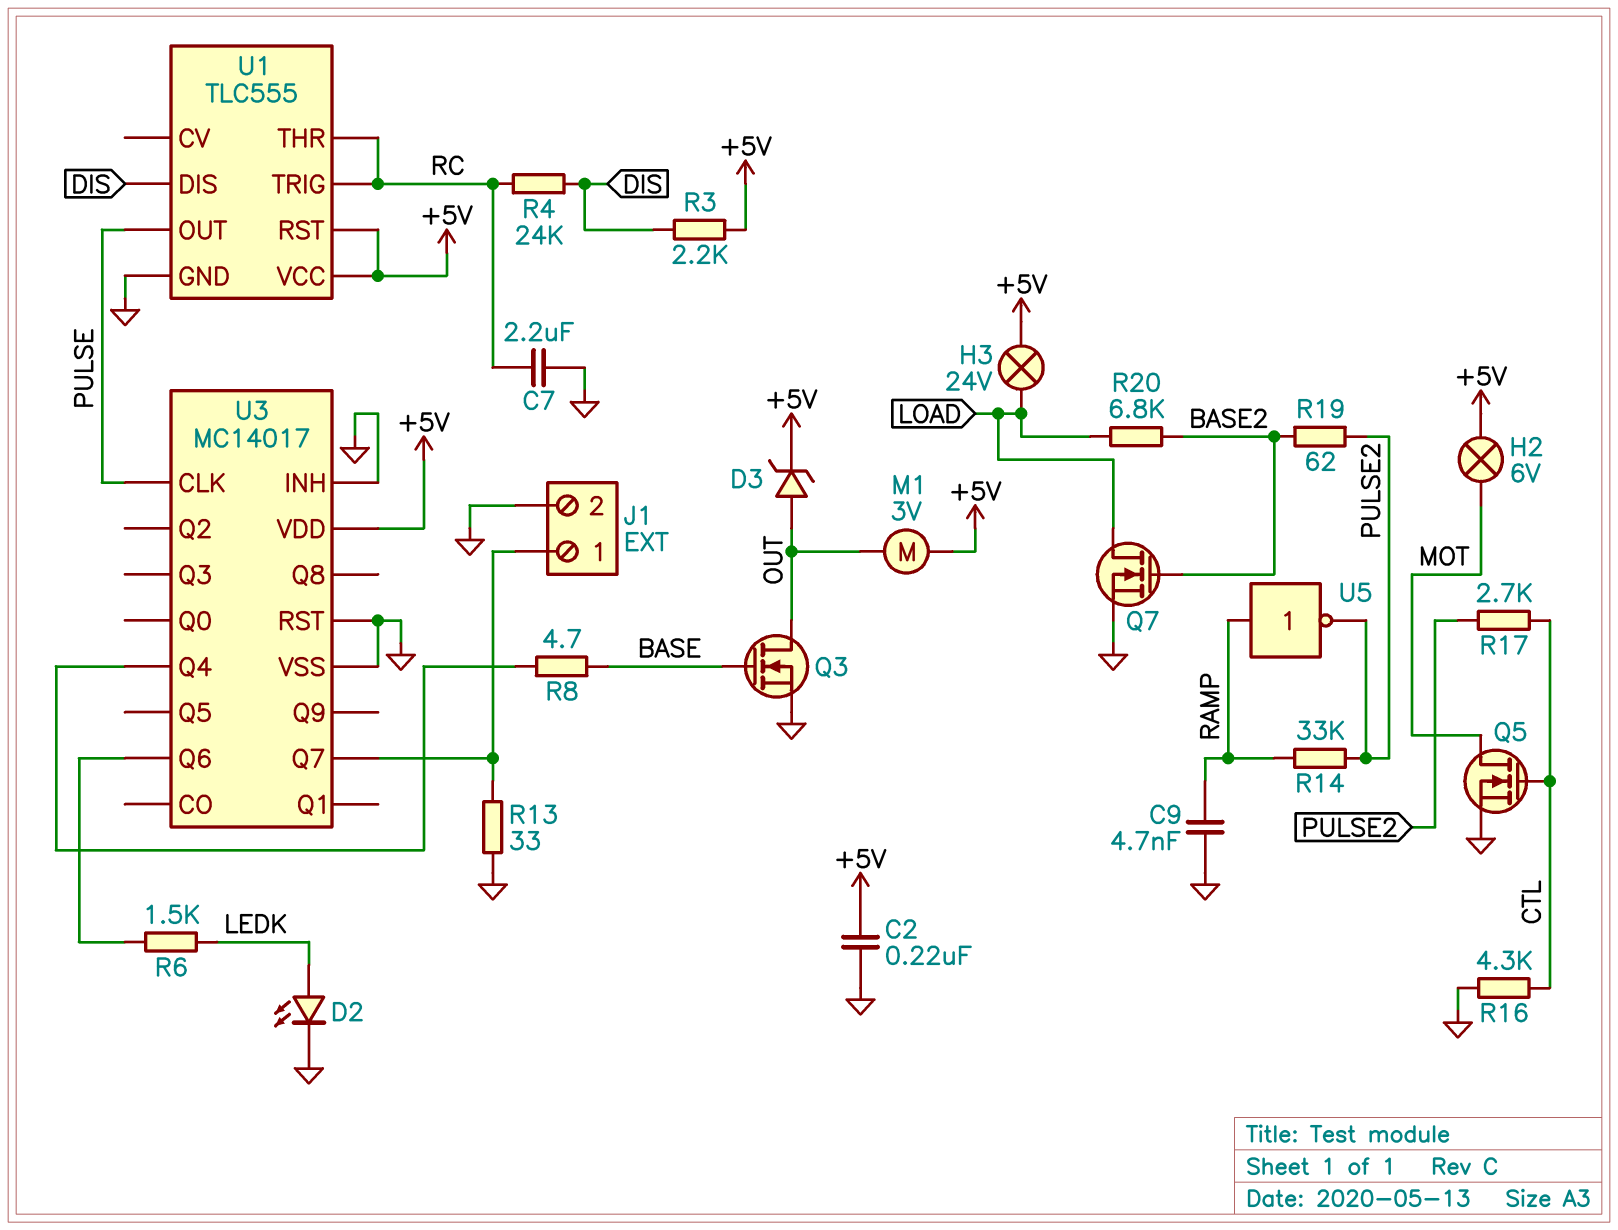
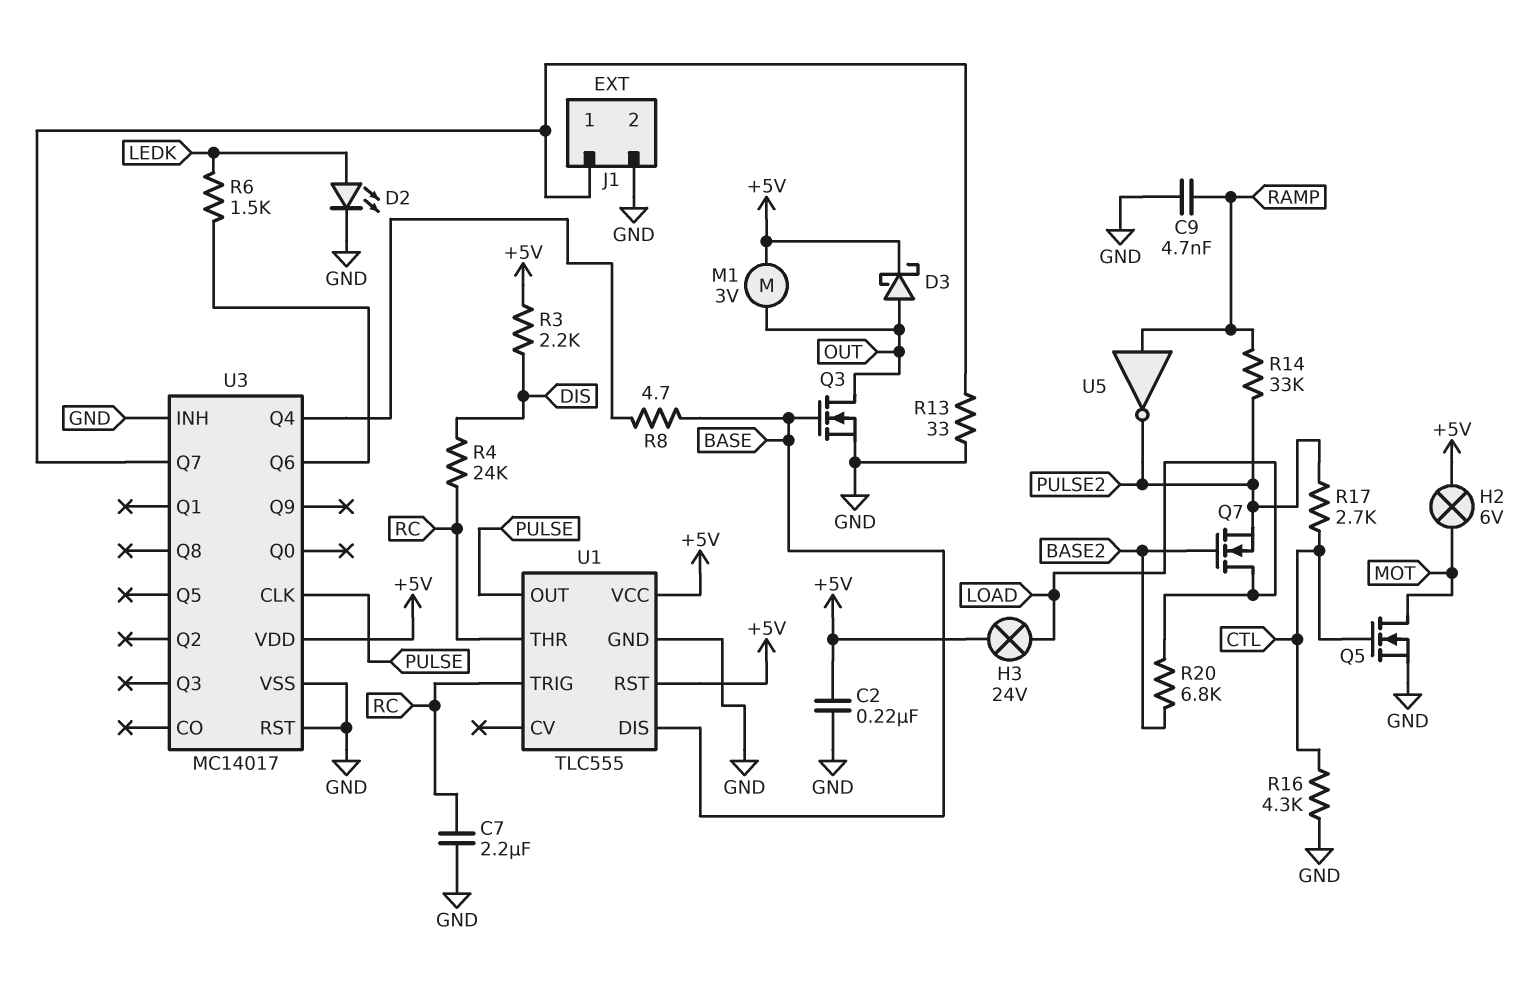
D3: zener (A OUT, K +5V) -> schottky (A OUT, K +5V)
Q7: NMOS (G BASE2, D LOAD, S GND) -> NMOS (G BASE2, D LOAD, S PULSE2)
R19: 62 (BASE2, PULSE2) -> none
U1 pin DIS: DIS -> BASE

